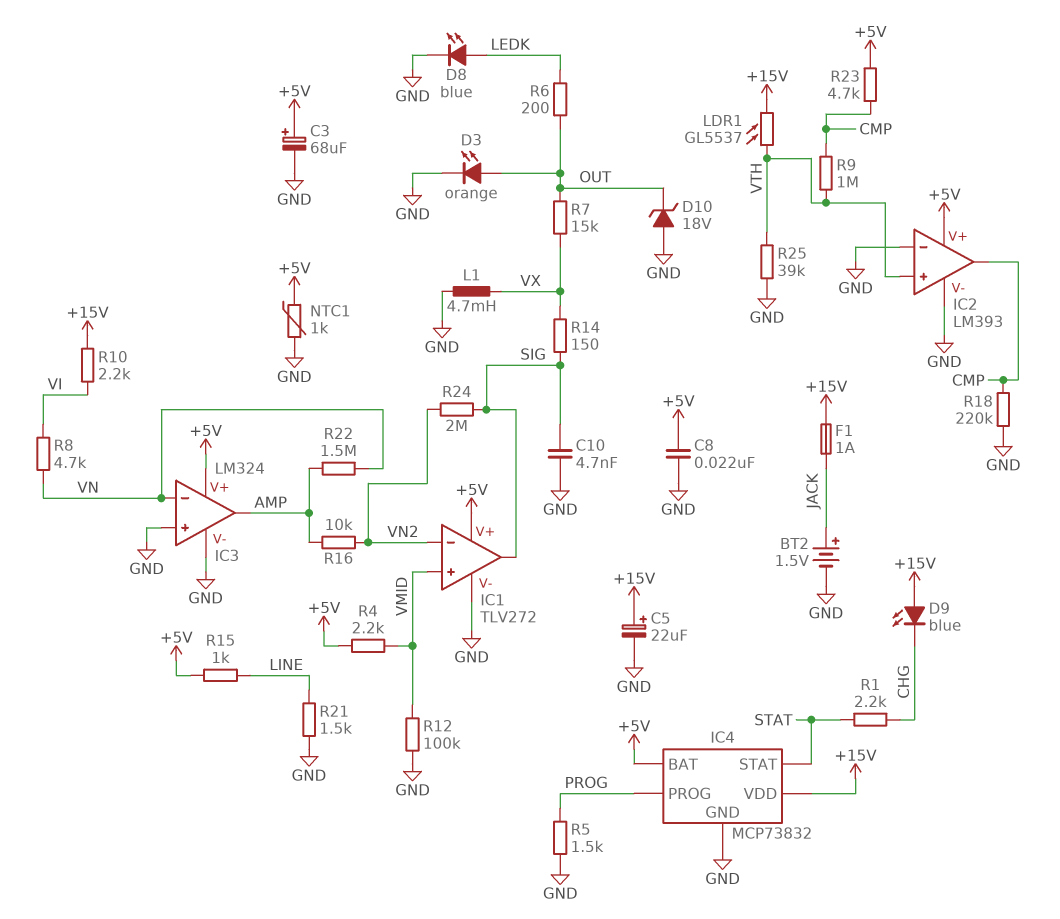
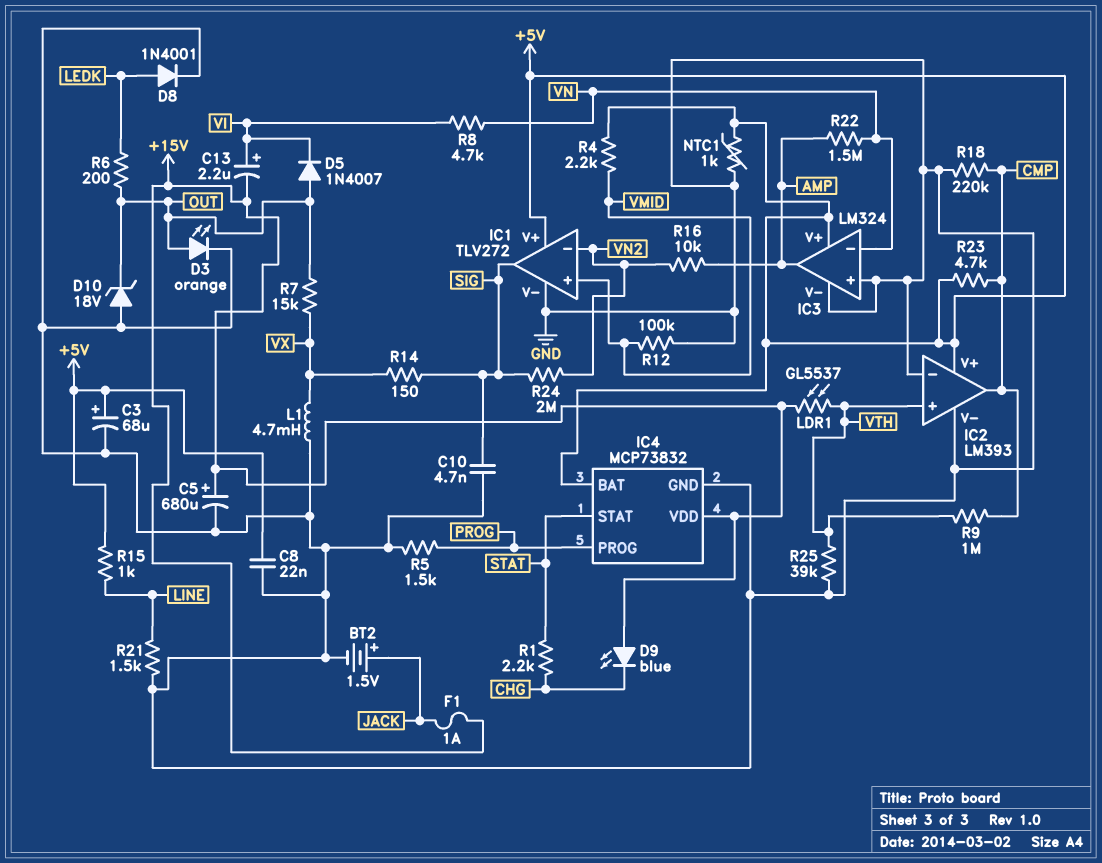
C5: 22uF (plus +15V, minus GND) -> 680uF (plus +15V, minus GND)
C13: none -> 2.2uF (plus VI, minus +15V)
D5: none -> diode 1N4007 (A OUT, K VI)
D8: LED blue (A LEDK, K GND) -> diode 1N4001 (A LEDK, K GND)
R10: 2.2k (+15V, VI) -> none

